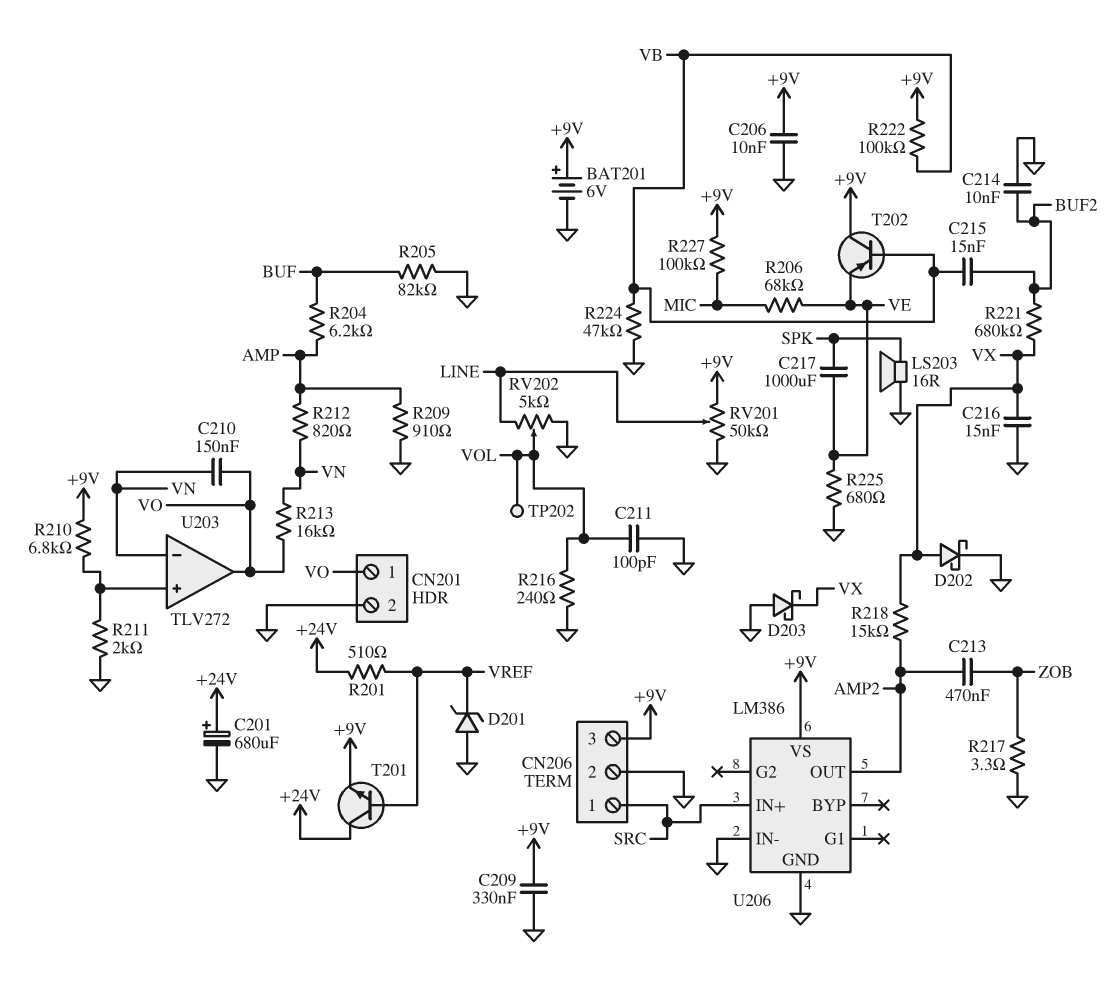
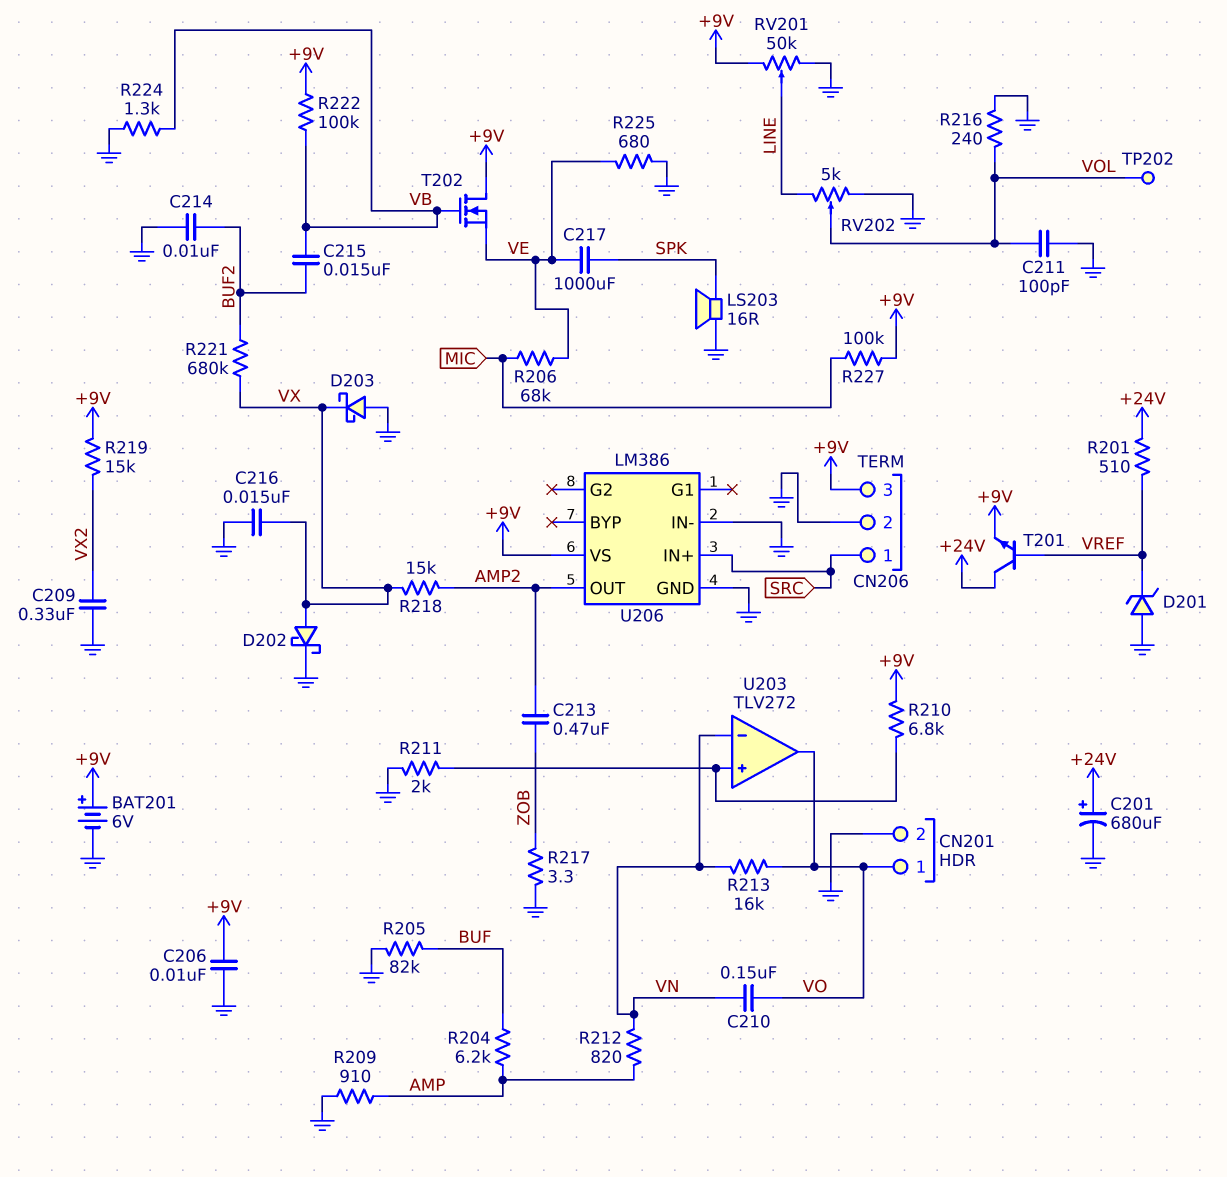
C209: 330nF (+9V, GND) -> 330nF (GND, VX2)
R219: none -> 15k (+9V, VX2)
R224: 47k (GND, VB) -> 1.3k (GND, VB)
T202: PNP (B VB, C +9V, E VE) -> NMOS (G VB, D +9V, S VE)

